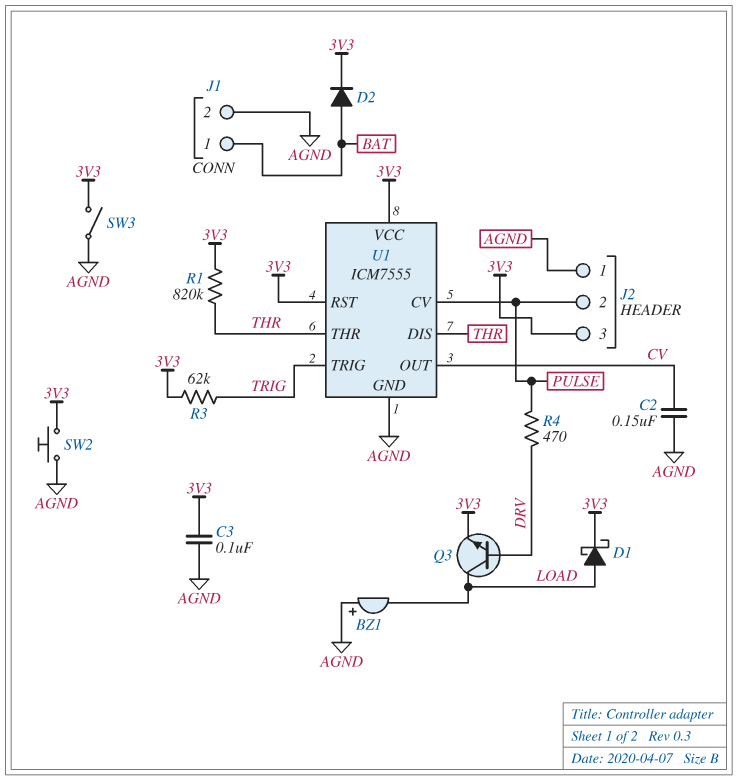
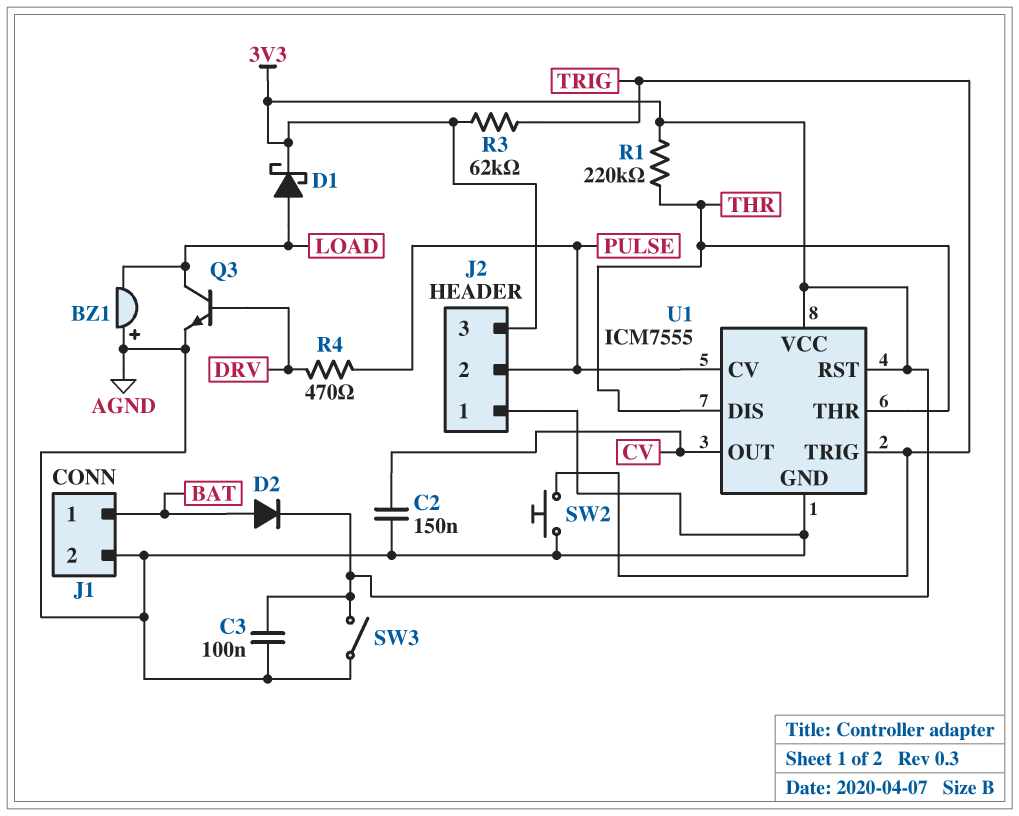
Q3: NPN (B DRV, C LOAD, E 3V3) -> NPN (B DRV, C LOAD, E AGND)
R1: 820k (3V3, THR) -> 220k (3V3, THR)
SW2: button (3V3, AGND) -> button (AGND, TRIG)

